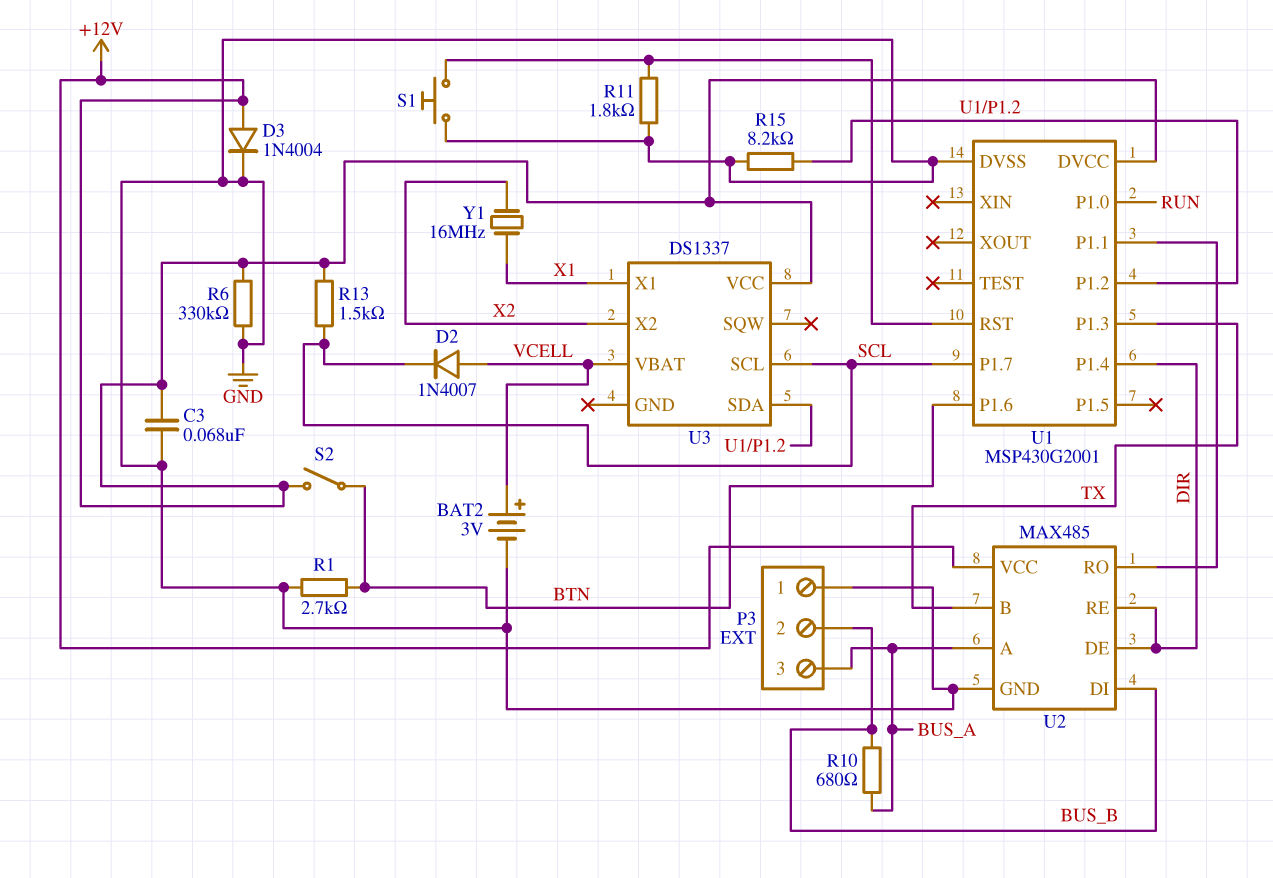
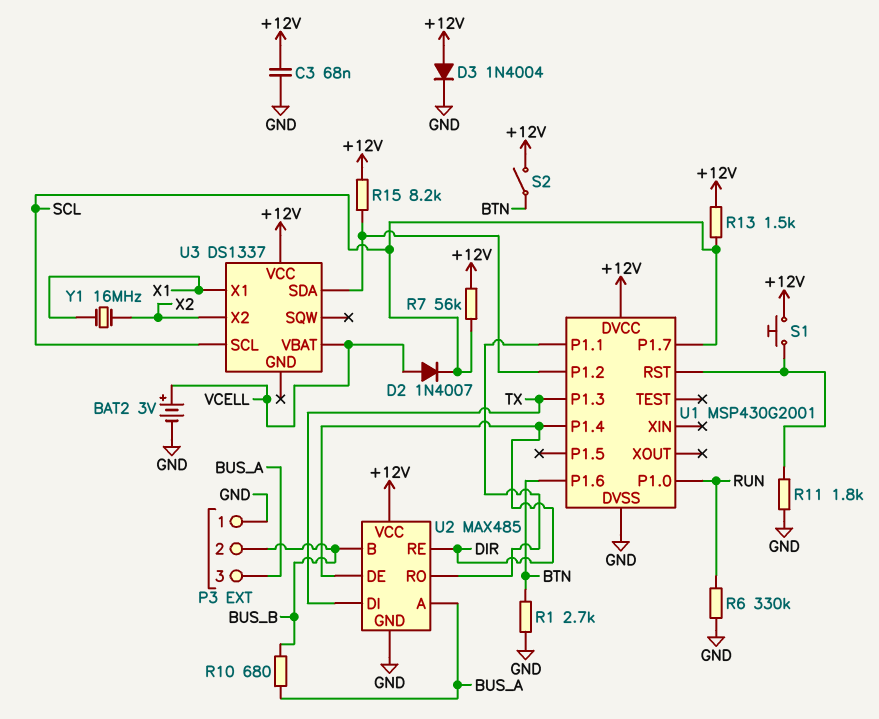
R6: 330k (+12V, GND) -> 330k (GND, RUN)
R7: none -> 56k (+12V, SCL)
R15: 8.2k (GND, U1/P1.2) -> 8.2k (+12V, U1/P1.2)
S1: button (GND, U1/RST) -> button (+12V, U1/RST)
U2 pin B: TX -> BUS_B
U2 pin DI: BUS_B -> TX

